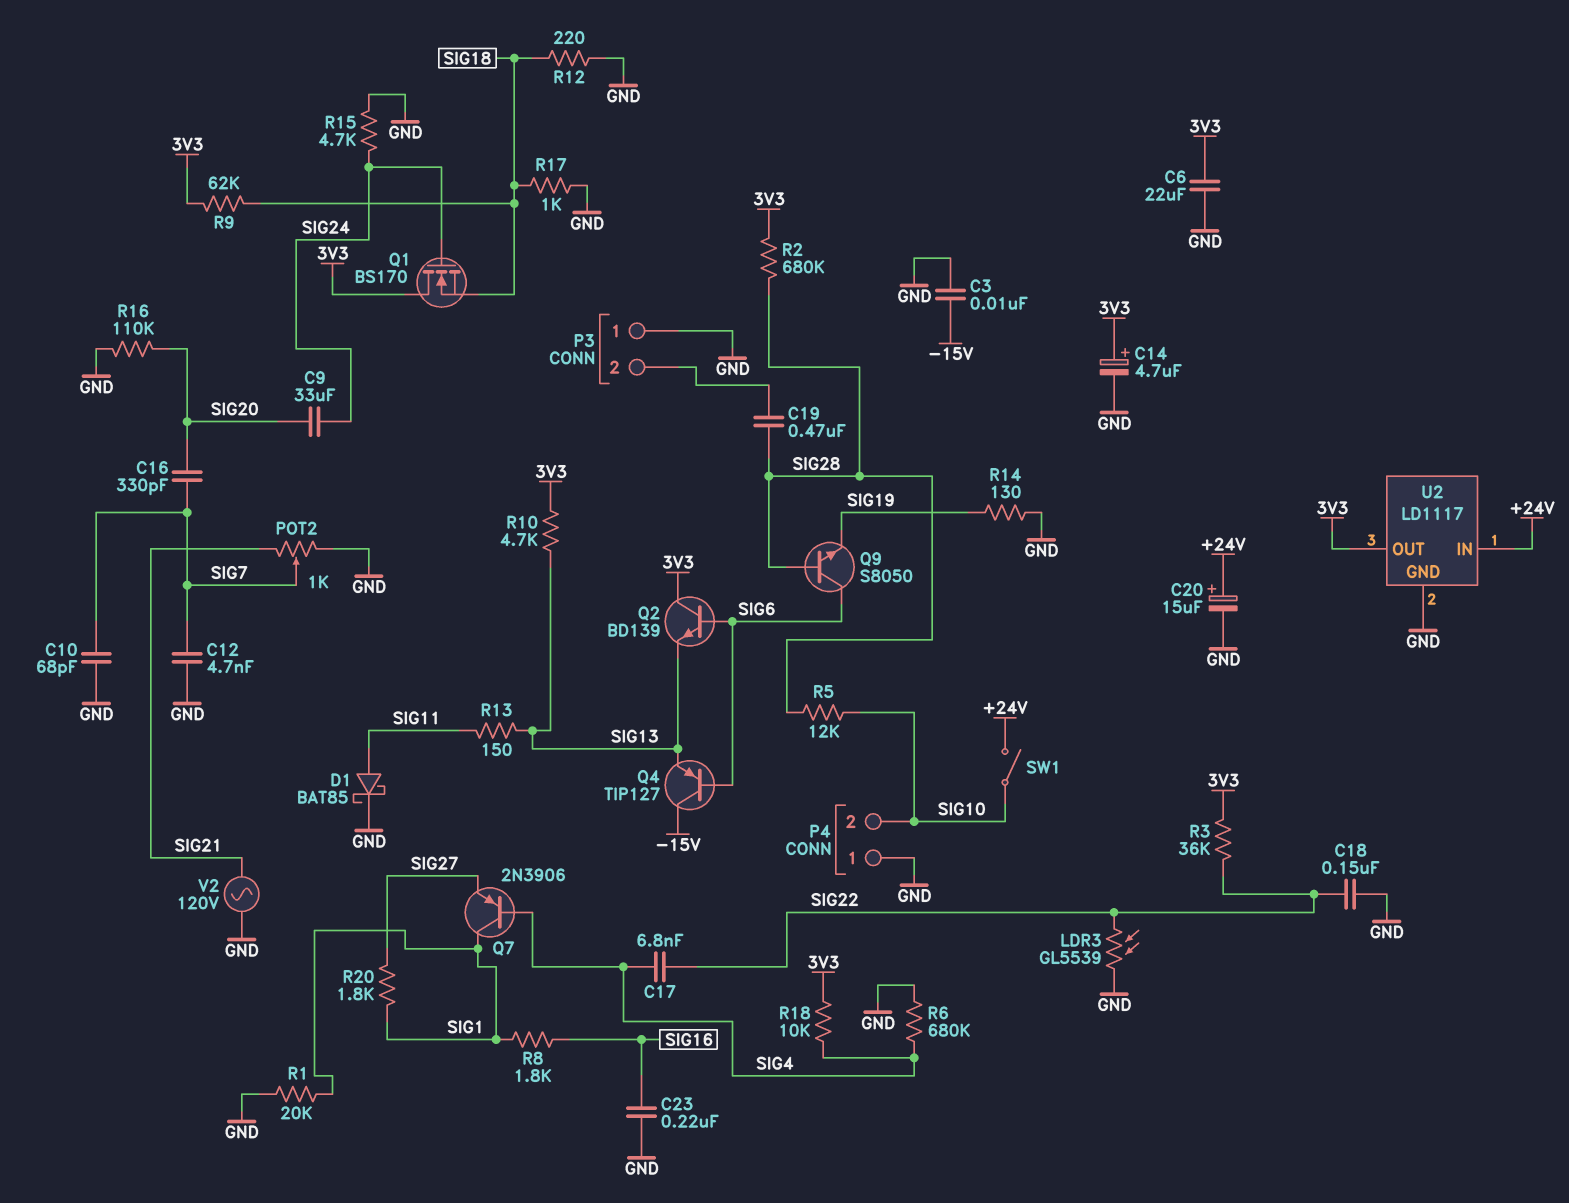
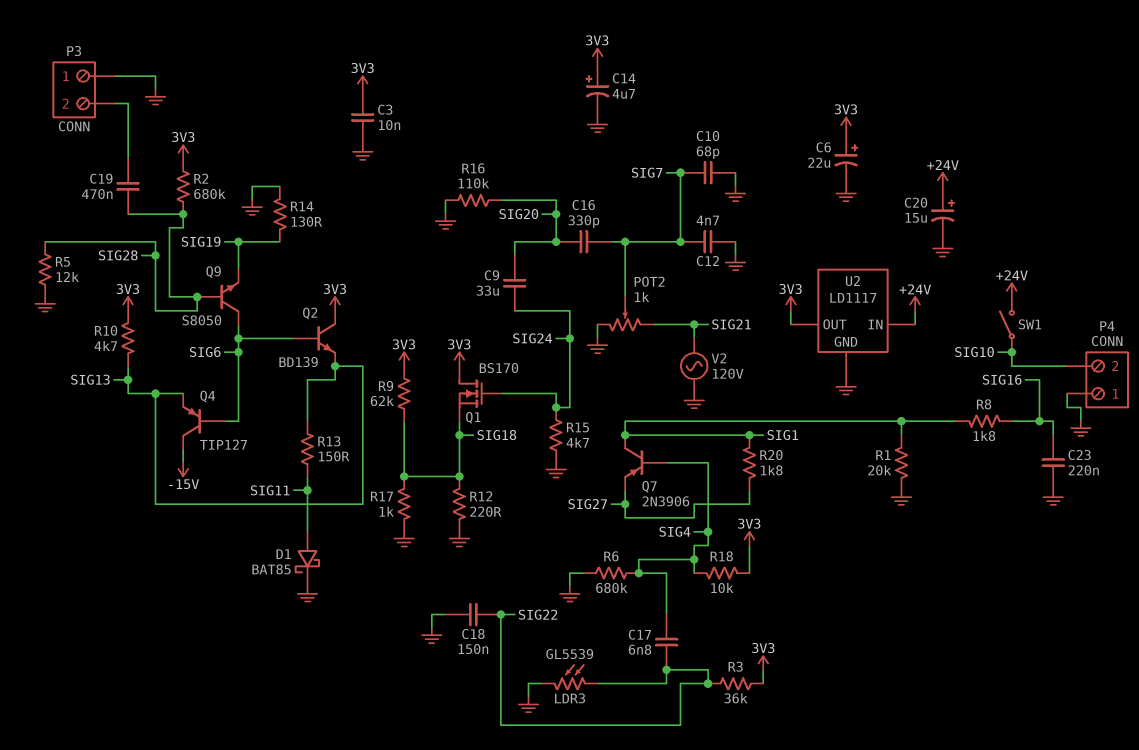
C3: 10nF (-15V, GND) -> 10nF (3V3, GND)
C6: 22uF (3V3, GND) -> 22uF (plus 3V3, minus GND)
R5: 12k (SIG10, SIG28) -> 12k (GND, SIG28)

